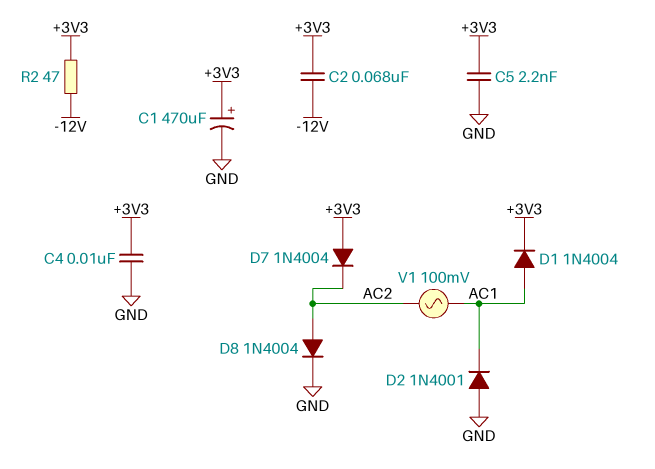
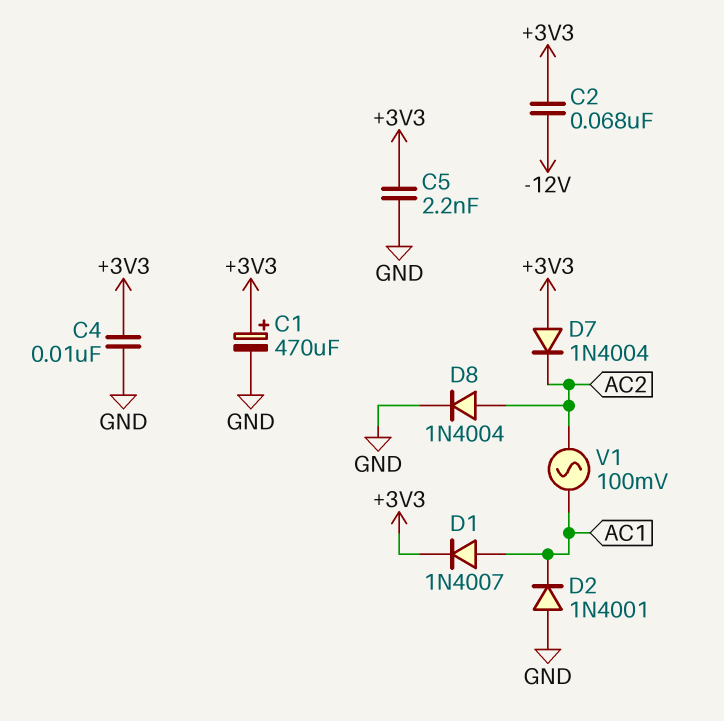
D1: diode 1N4004 (A AC1, K +3V3) -> diode 1N4007 (A AC1, K +3V3)
R2: 47 (+3V3, -12V) -> none

